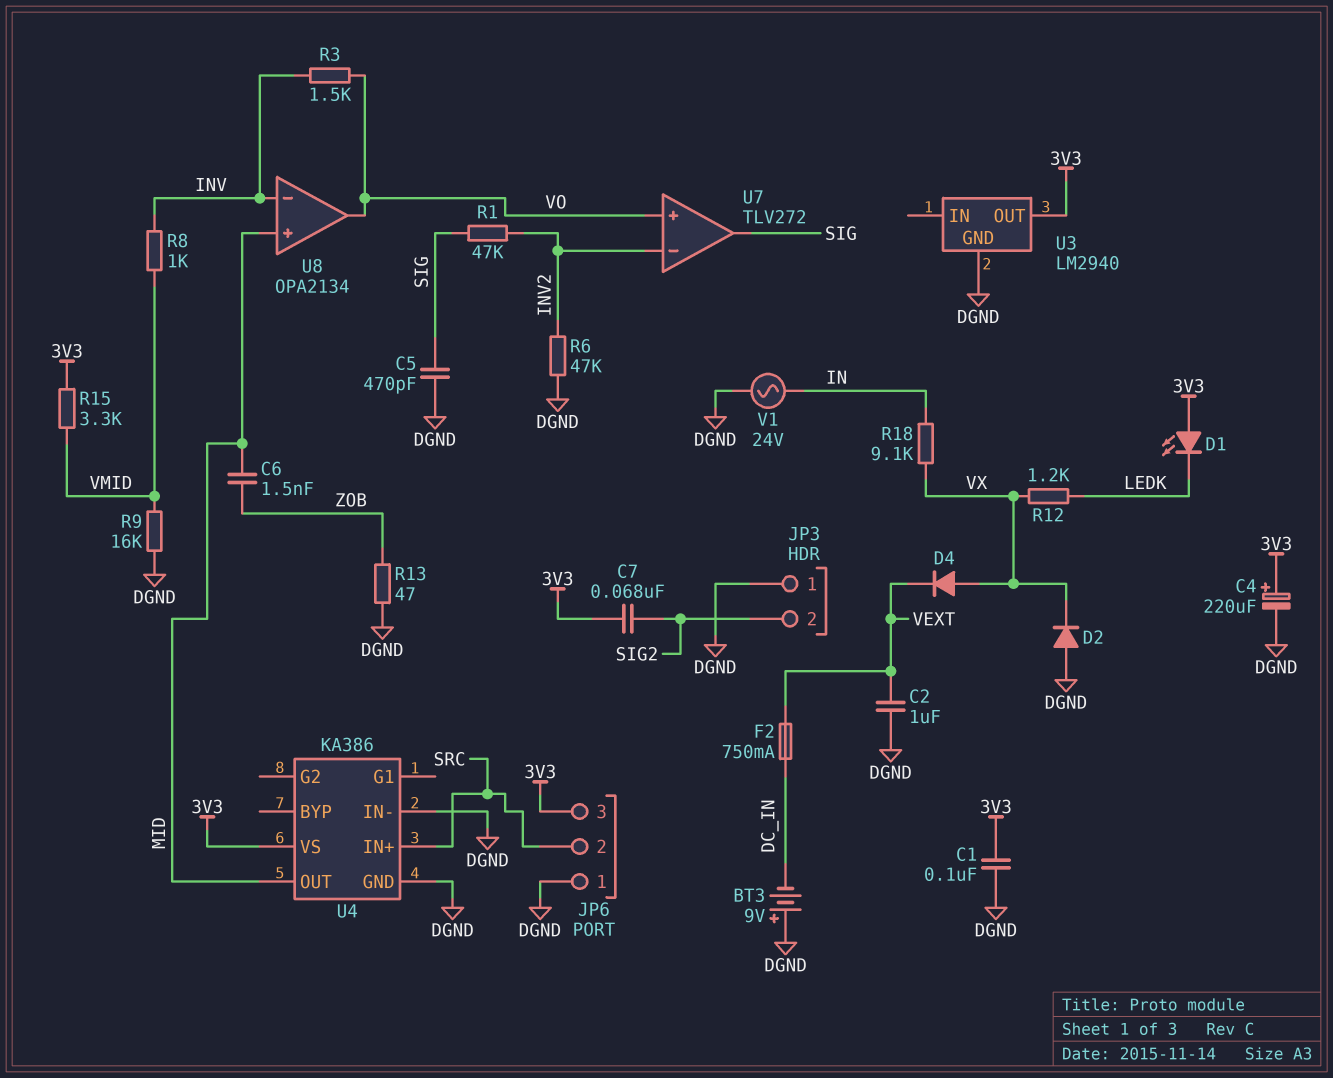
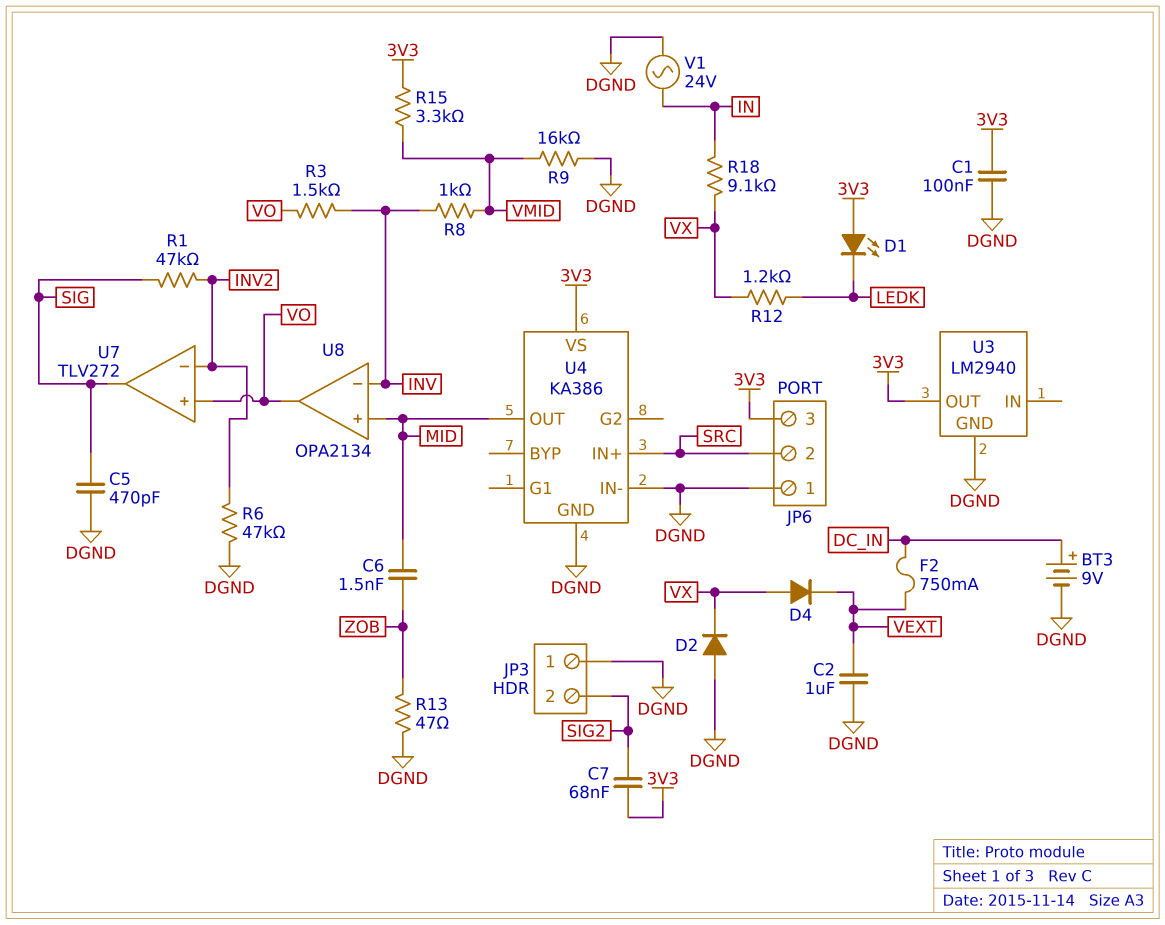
BT3: 9V (plus DGND, minus DC_IN) -> 9V (plus DC_IN, minus DGND)
C4: 220uF (plus 3V3, minus DGND) -> none

